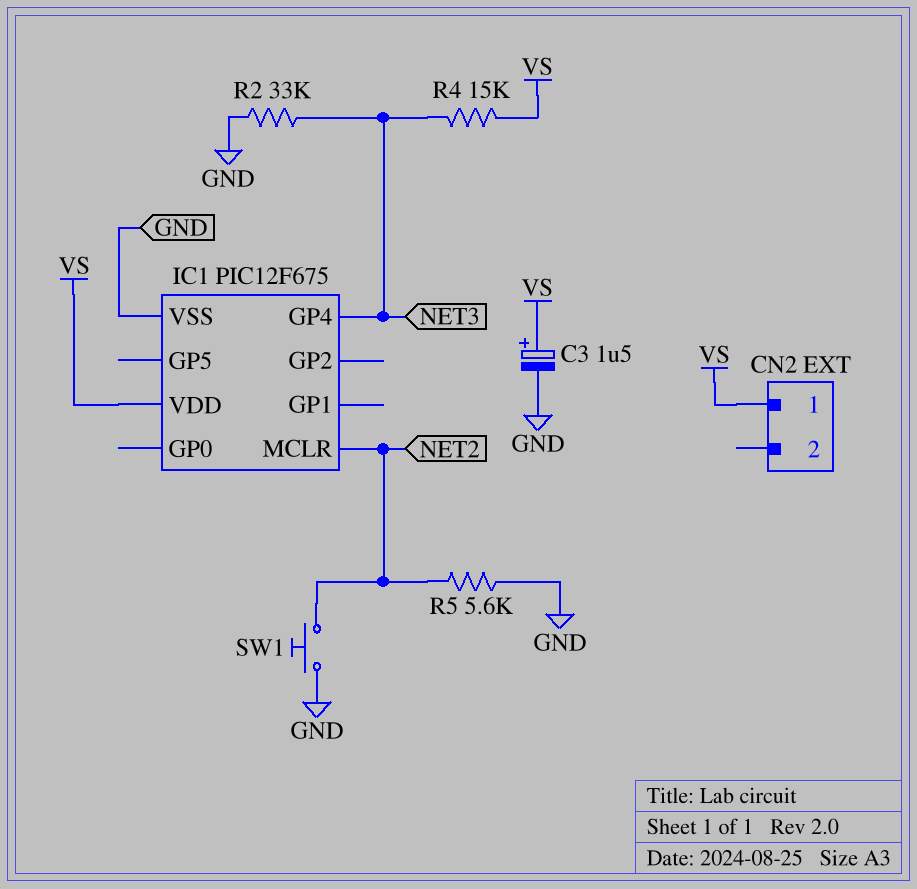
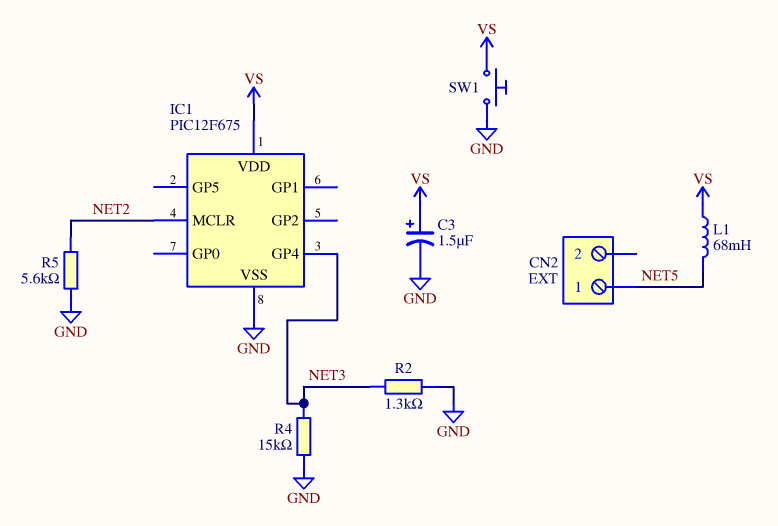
CN2 pin 1: VS -> NET5
L1: none -> 68mH (NET5, VS)
R2: 33k (GND, NET3) -> 1.3k (GND, NET3)
R4: 15k (NET3, VS) -> 15k (GND, NET3)
SW1: button (GND, NET2) -> button (GND, VS)

